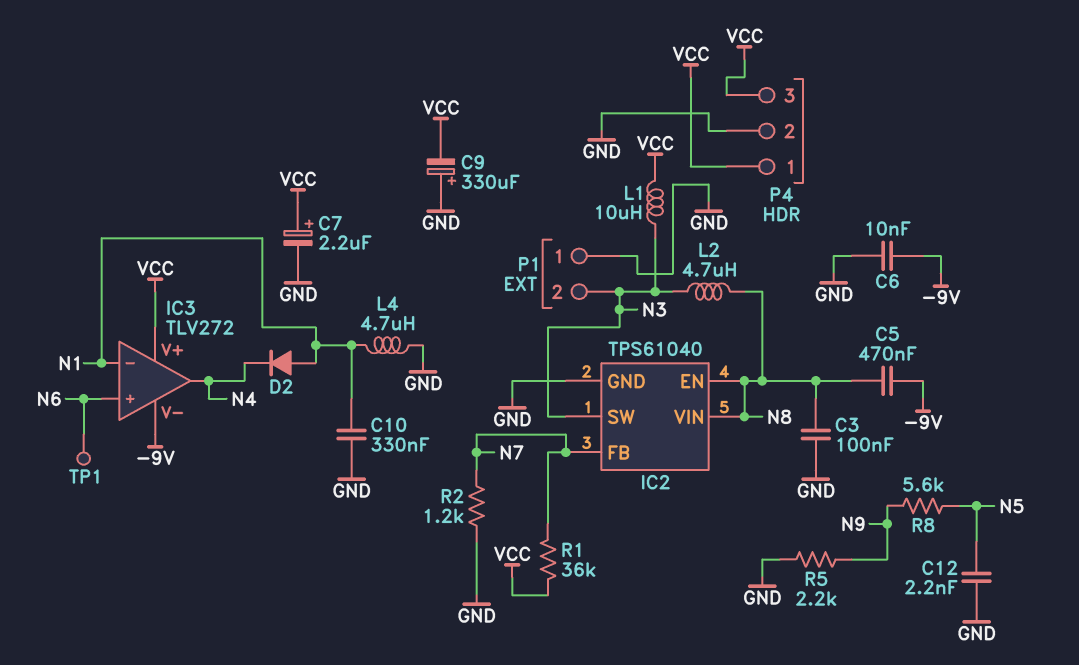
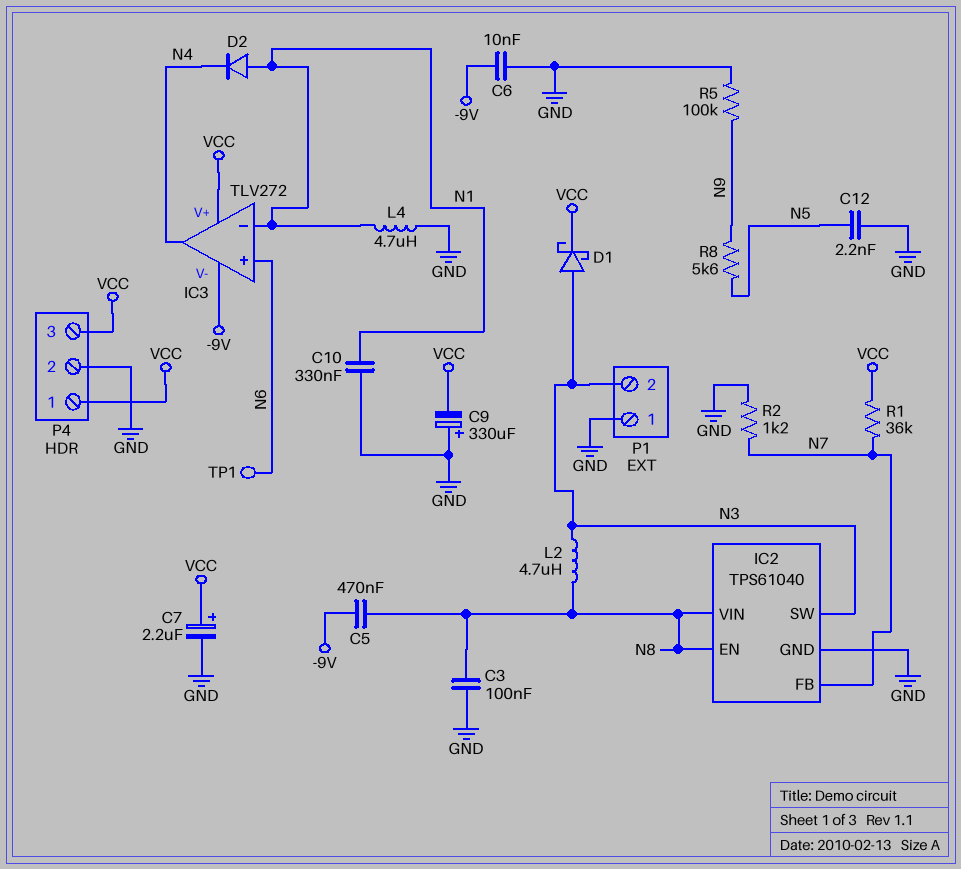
D1: none -> schottky (A N3, K VCC)
L1: 10uH (N3, VCC) -> none
R5: 2.2k (GND, N9) -> 100k (GND, N9)

